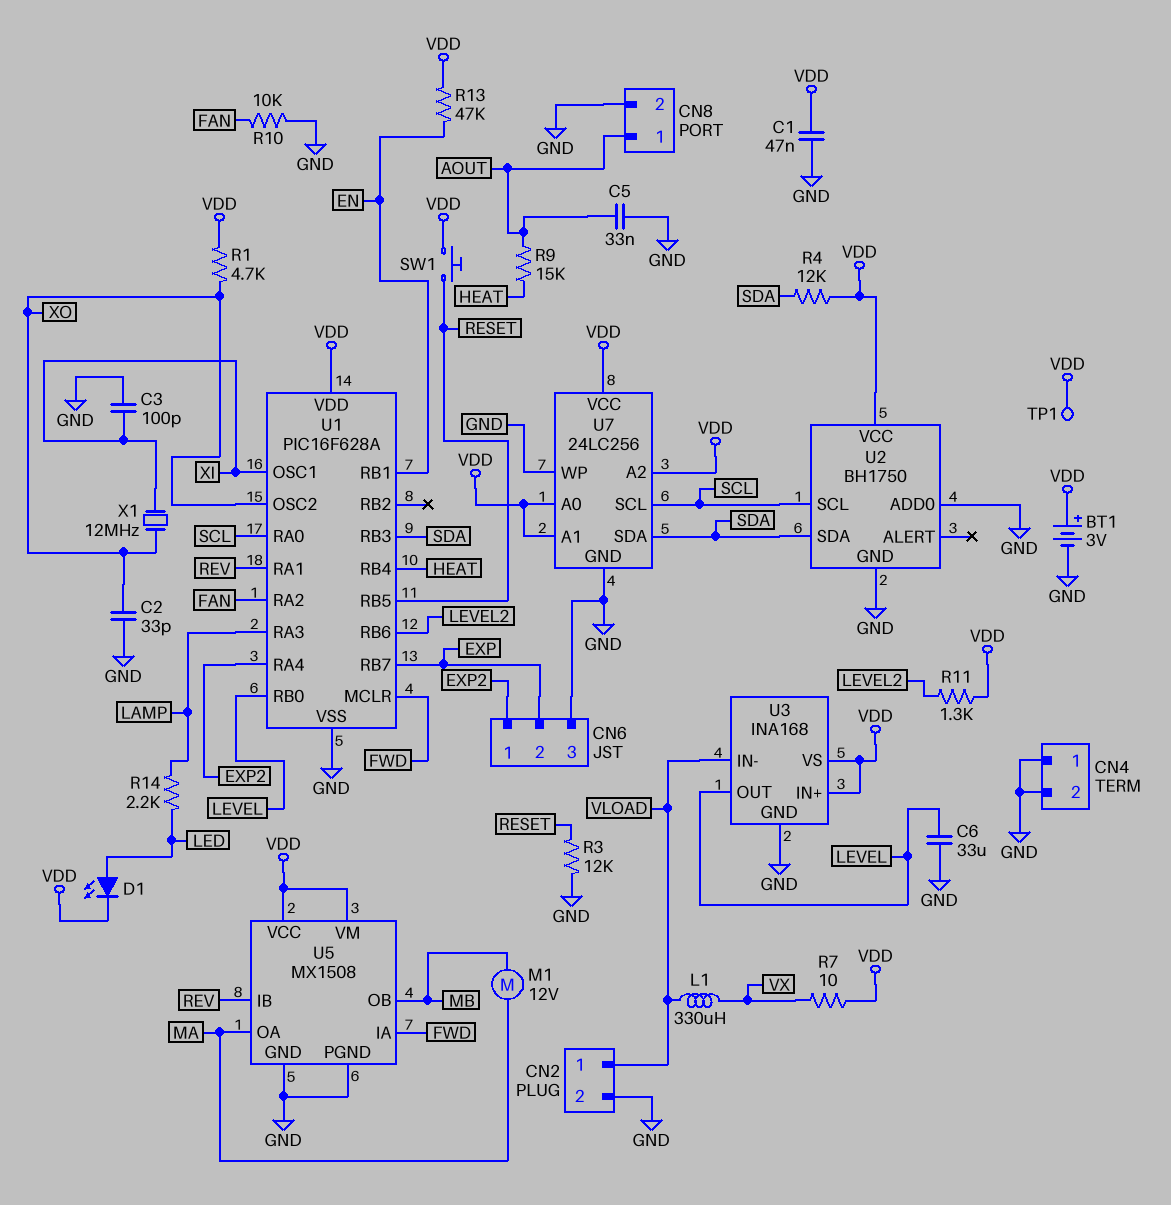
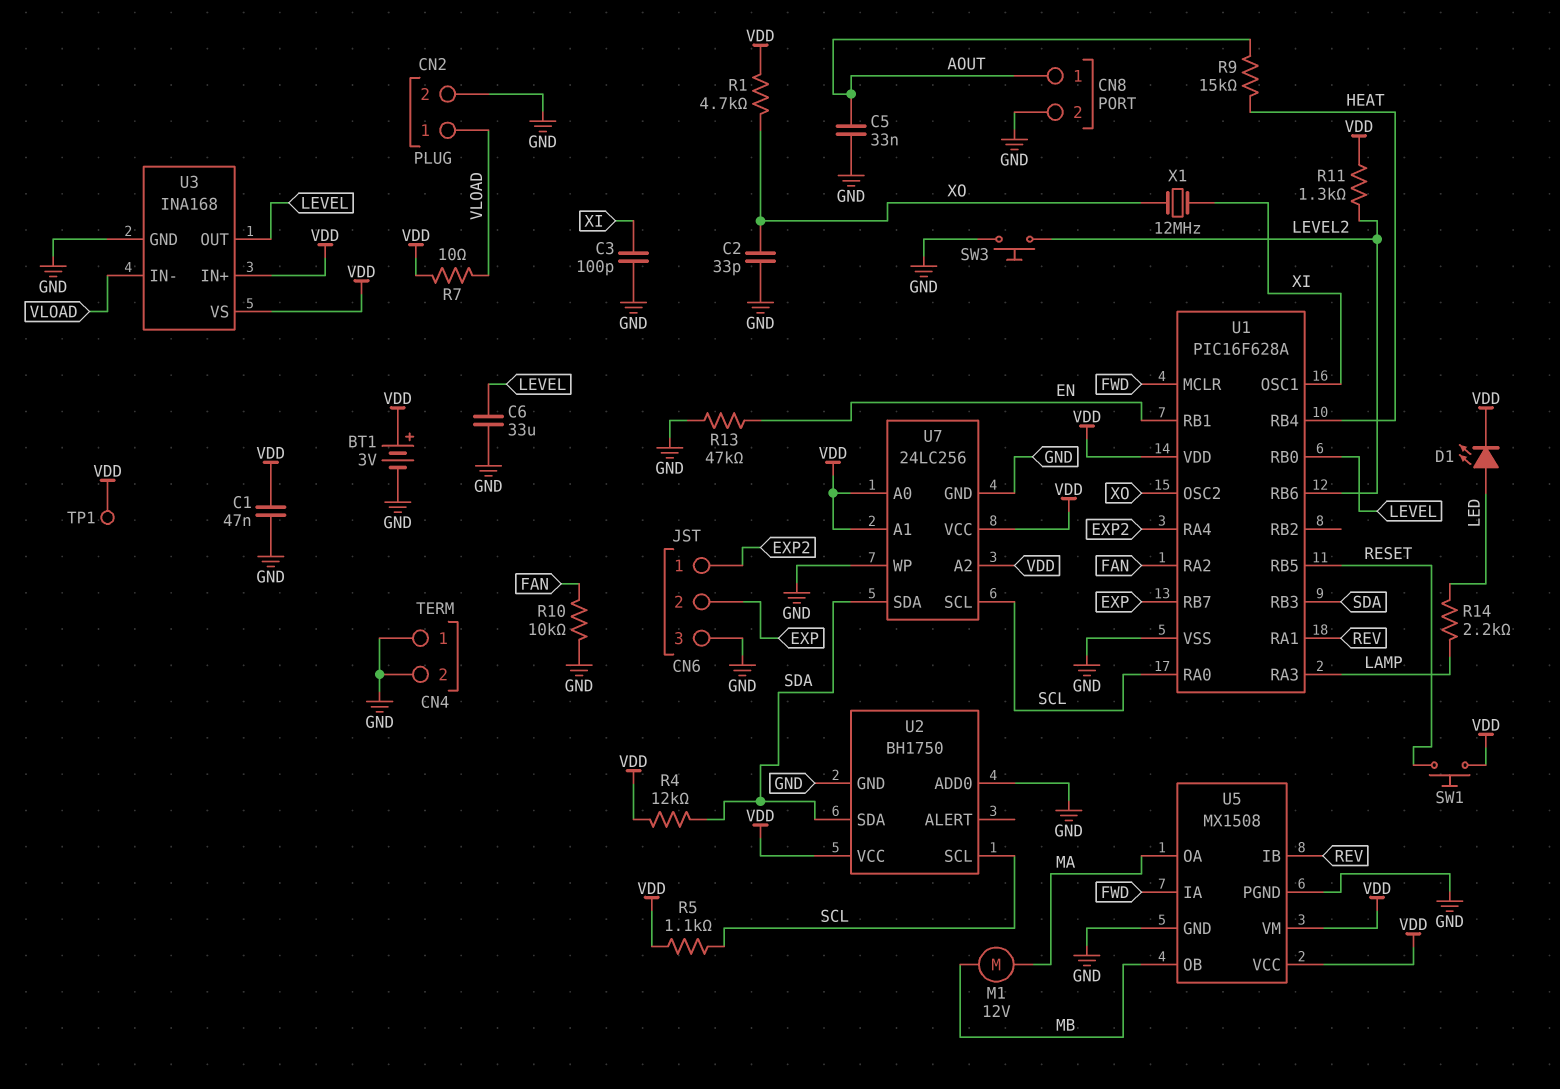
L1: 330uH (VLOAD, VX) -> none
R3: 12k (GND, RESET) -> none
R5: none -> 1.1k (SCL, VDD)
R7: 10 (VDD, VX) -> 10 (VDD, VLOAD)
R13: 47k (EN, VDD) -> 47k (EN, GND)
SW3: none -> button (GND, LEVEL2)

